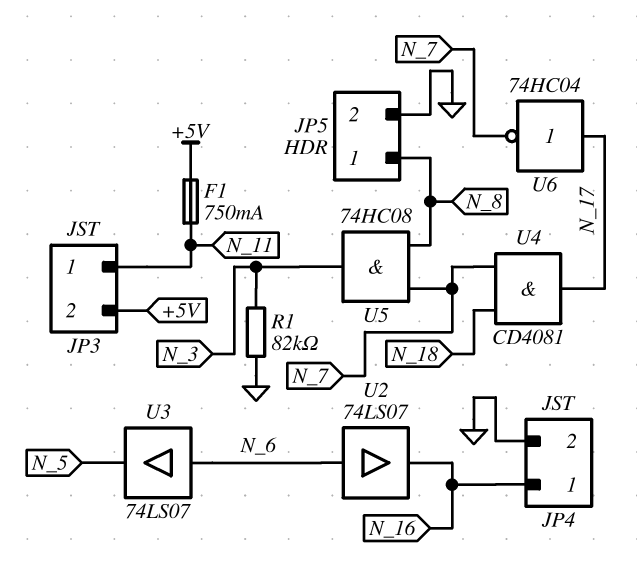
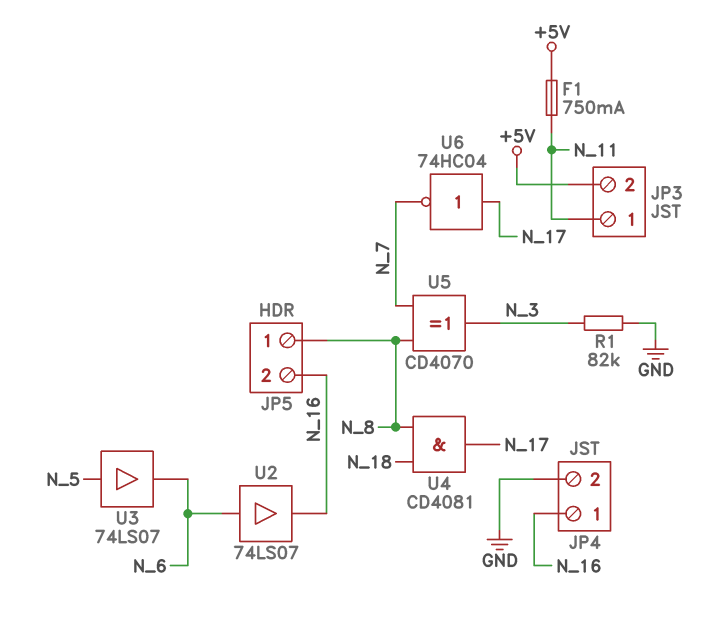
JP5 pin 2: GND -> N_16
U3: buffer 74LS07 (in N_6, out N_5) -> buffer 74LS07 (in N_5, out N_6)
U4: AND CD4081 (in N_7, in N_18, out N_17) -> AND CD4081 (in N_8, in N_18, out N_17)
U5: AND 74HC08 (in N_7, in N_8, out N_3) -> XOR CD4070 (in N_7, in N_8, out N_3)

